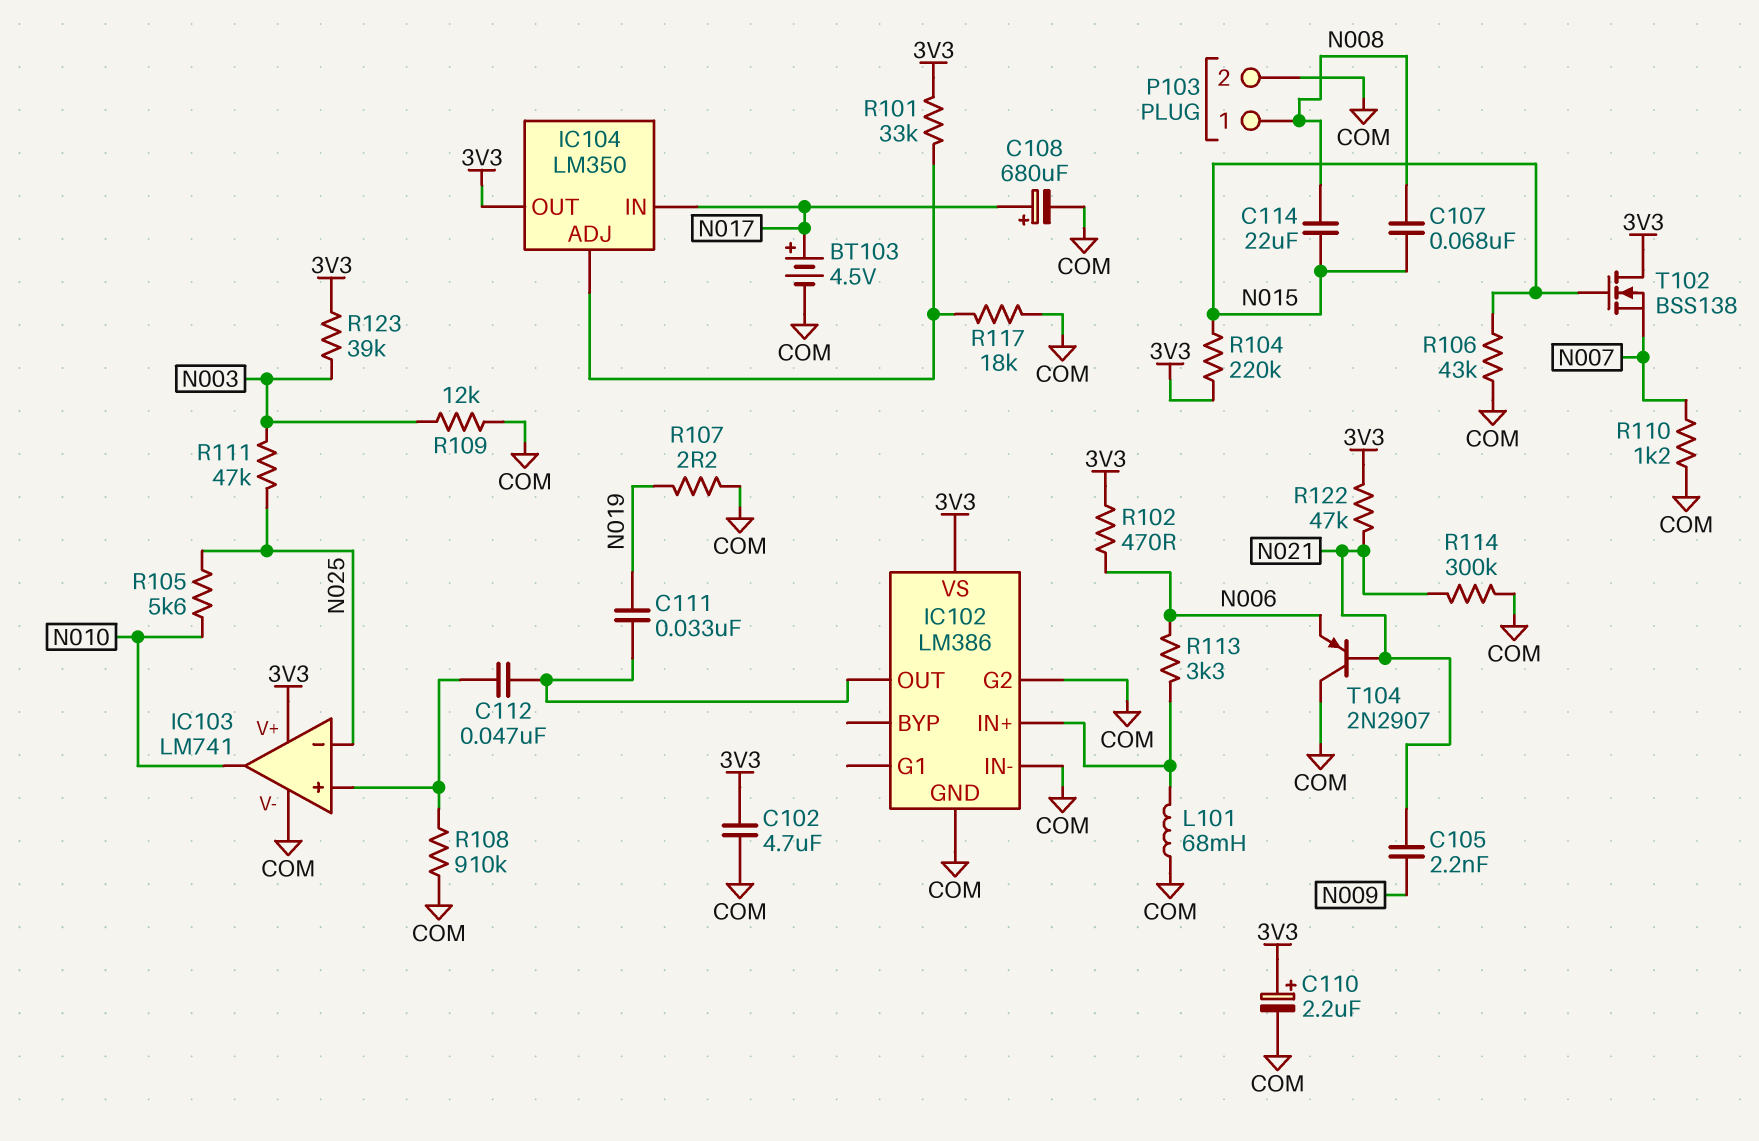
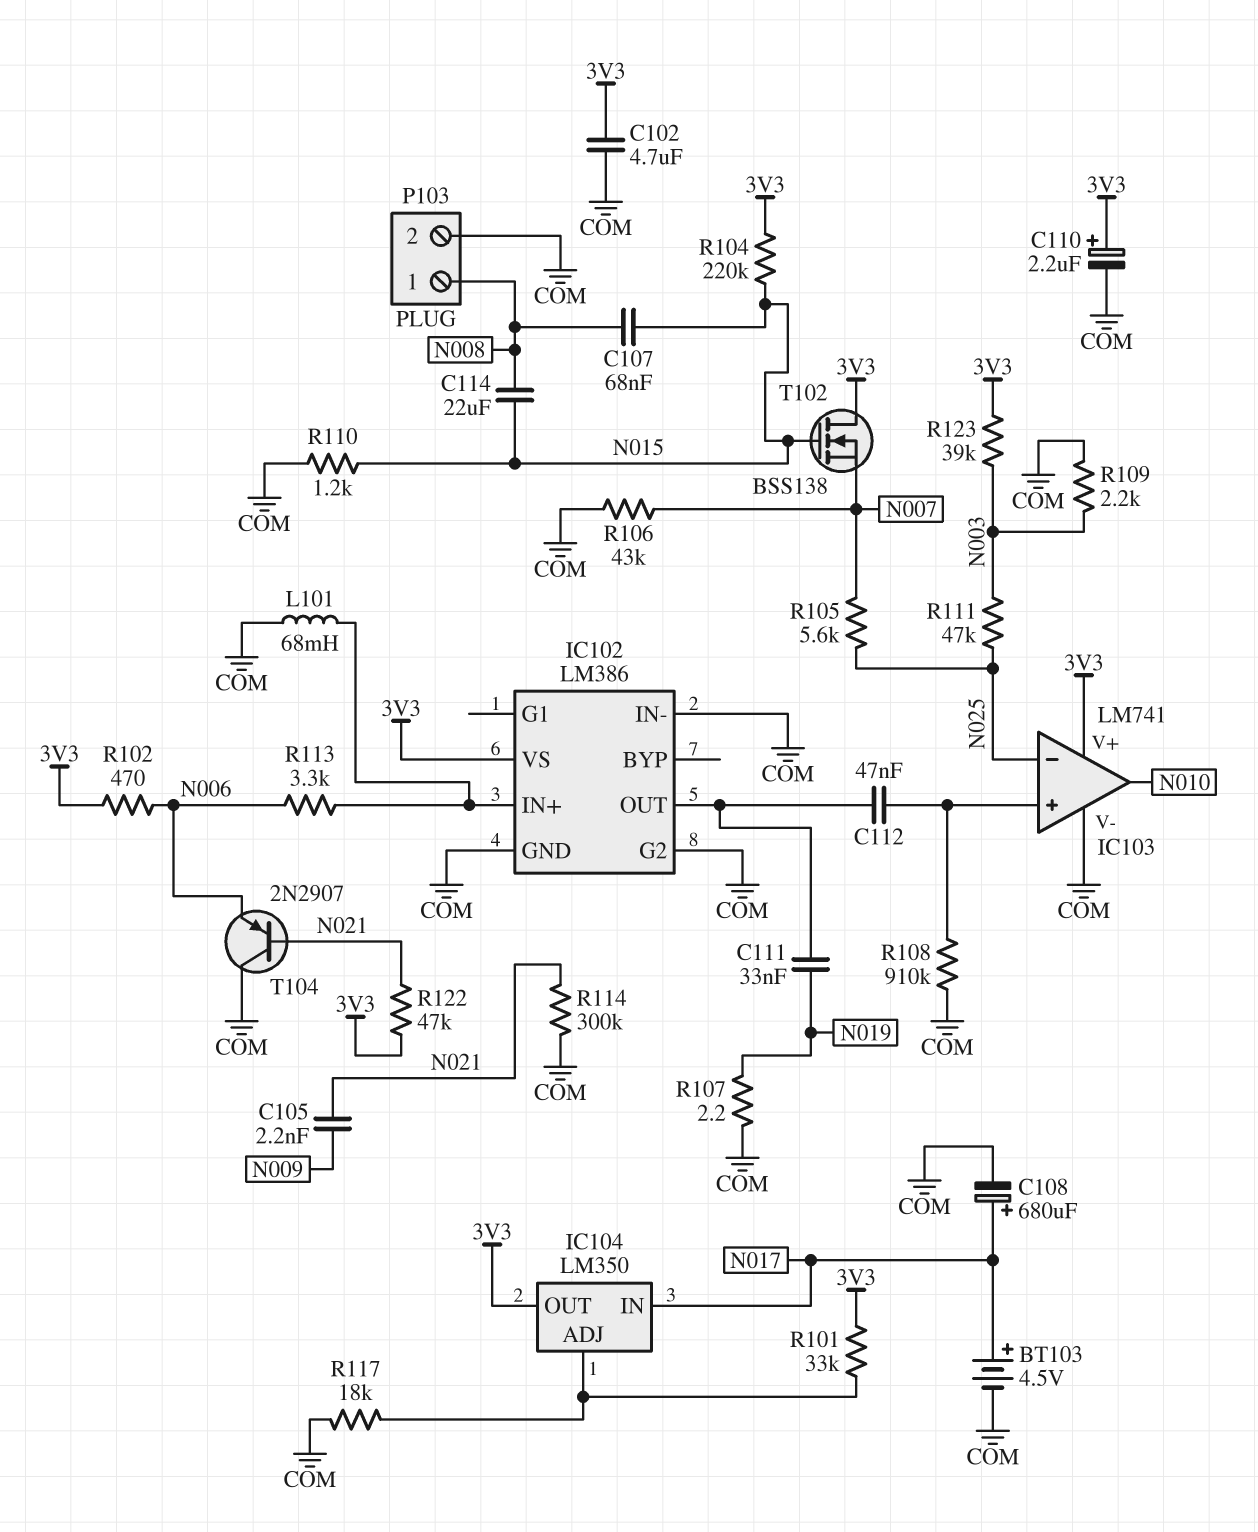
R105: 5.6k (N010, N025) -> 5.6k (N007, N025)
R106: 43k (COM, N015) -> 43k (COM, N007)
R109: 12k (COM, N003) -> 2.2k (COM, N003)
R110: 1.2k (COM, N007) -> 1.2k (COM, N015)

